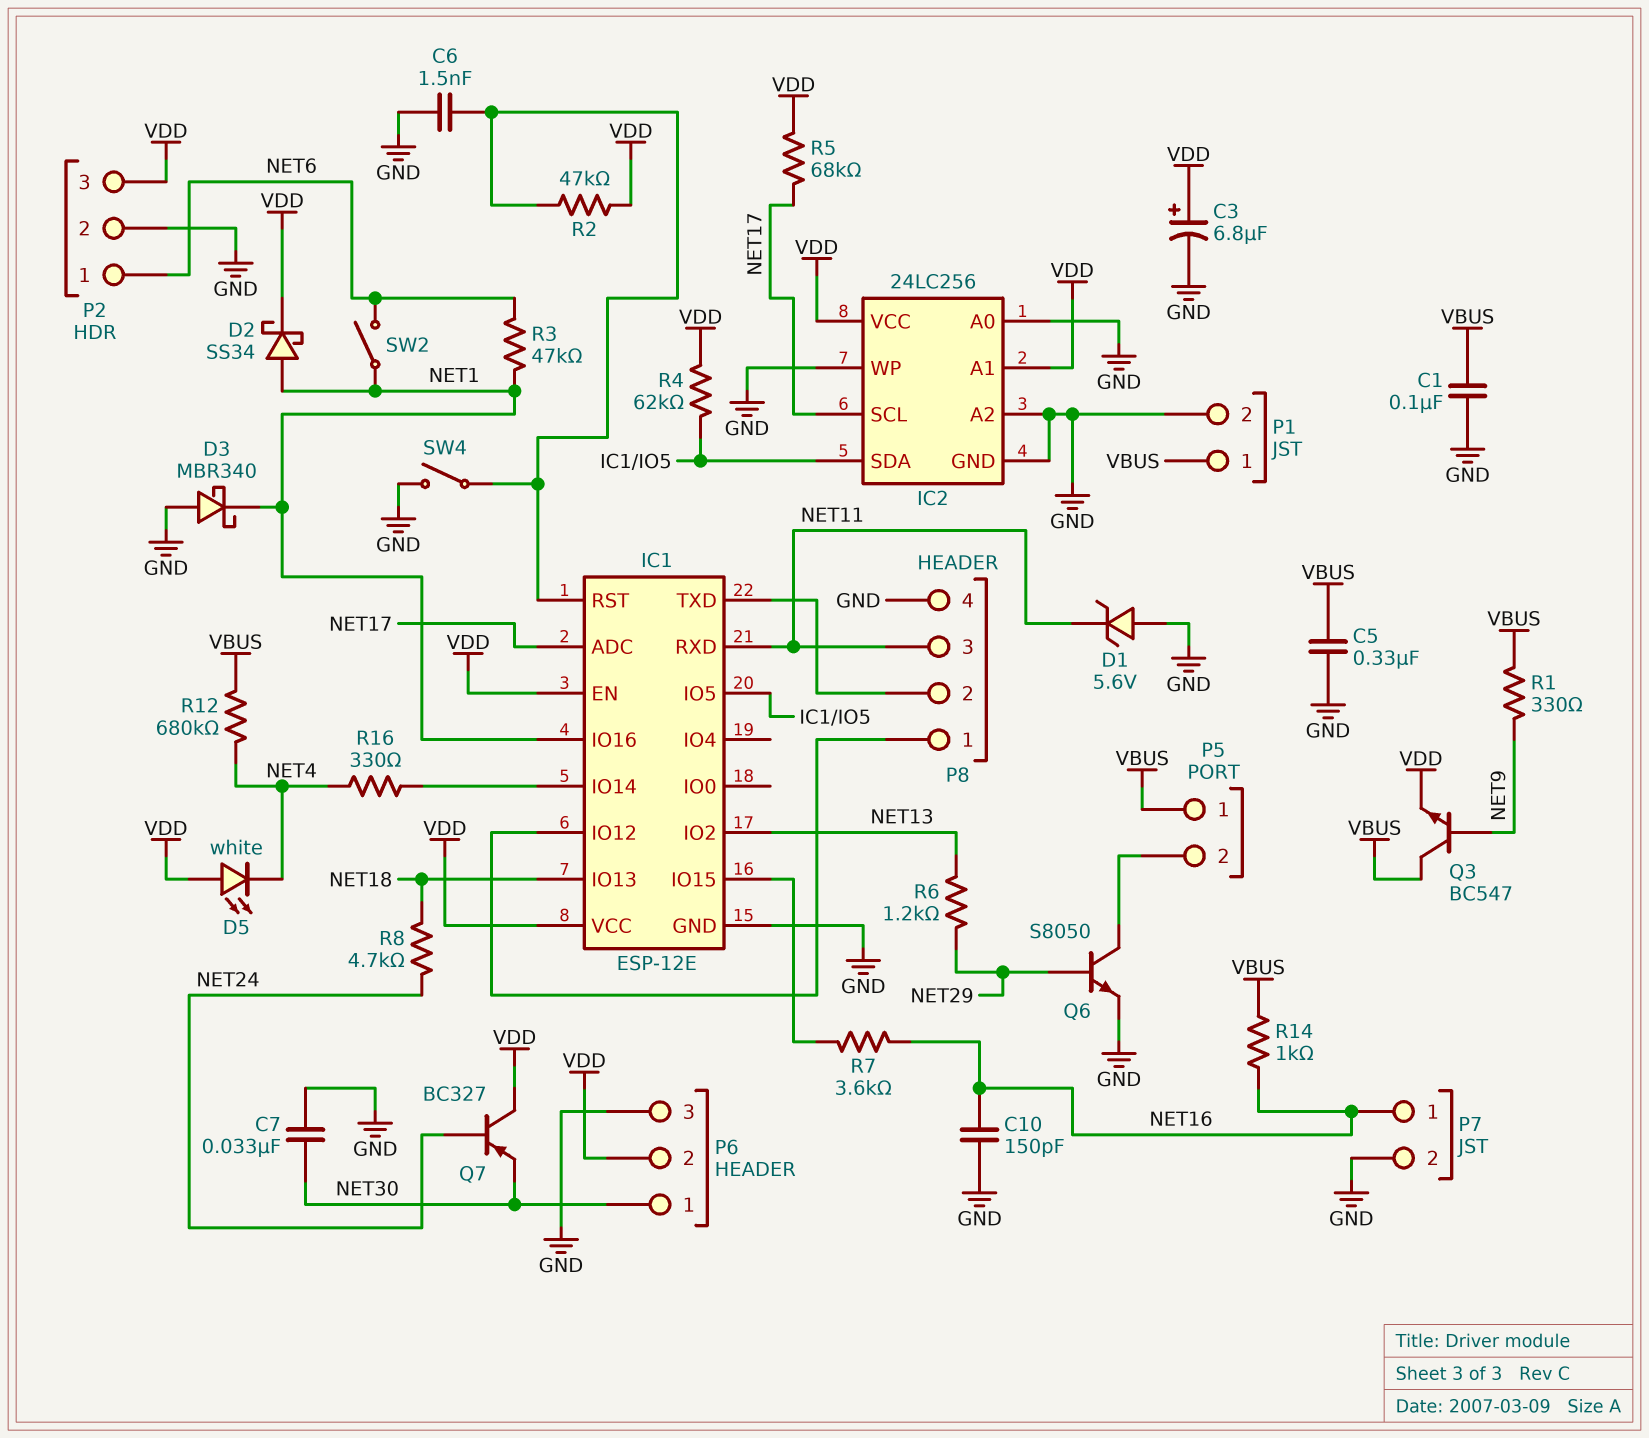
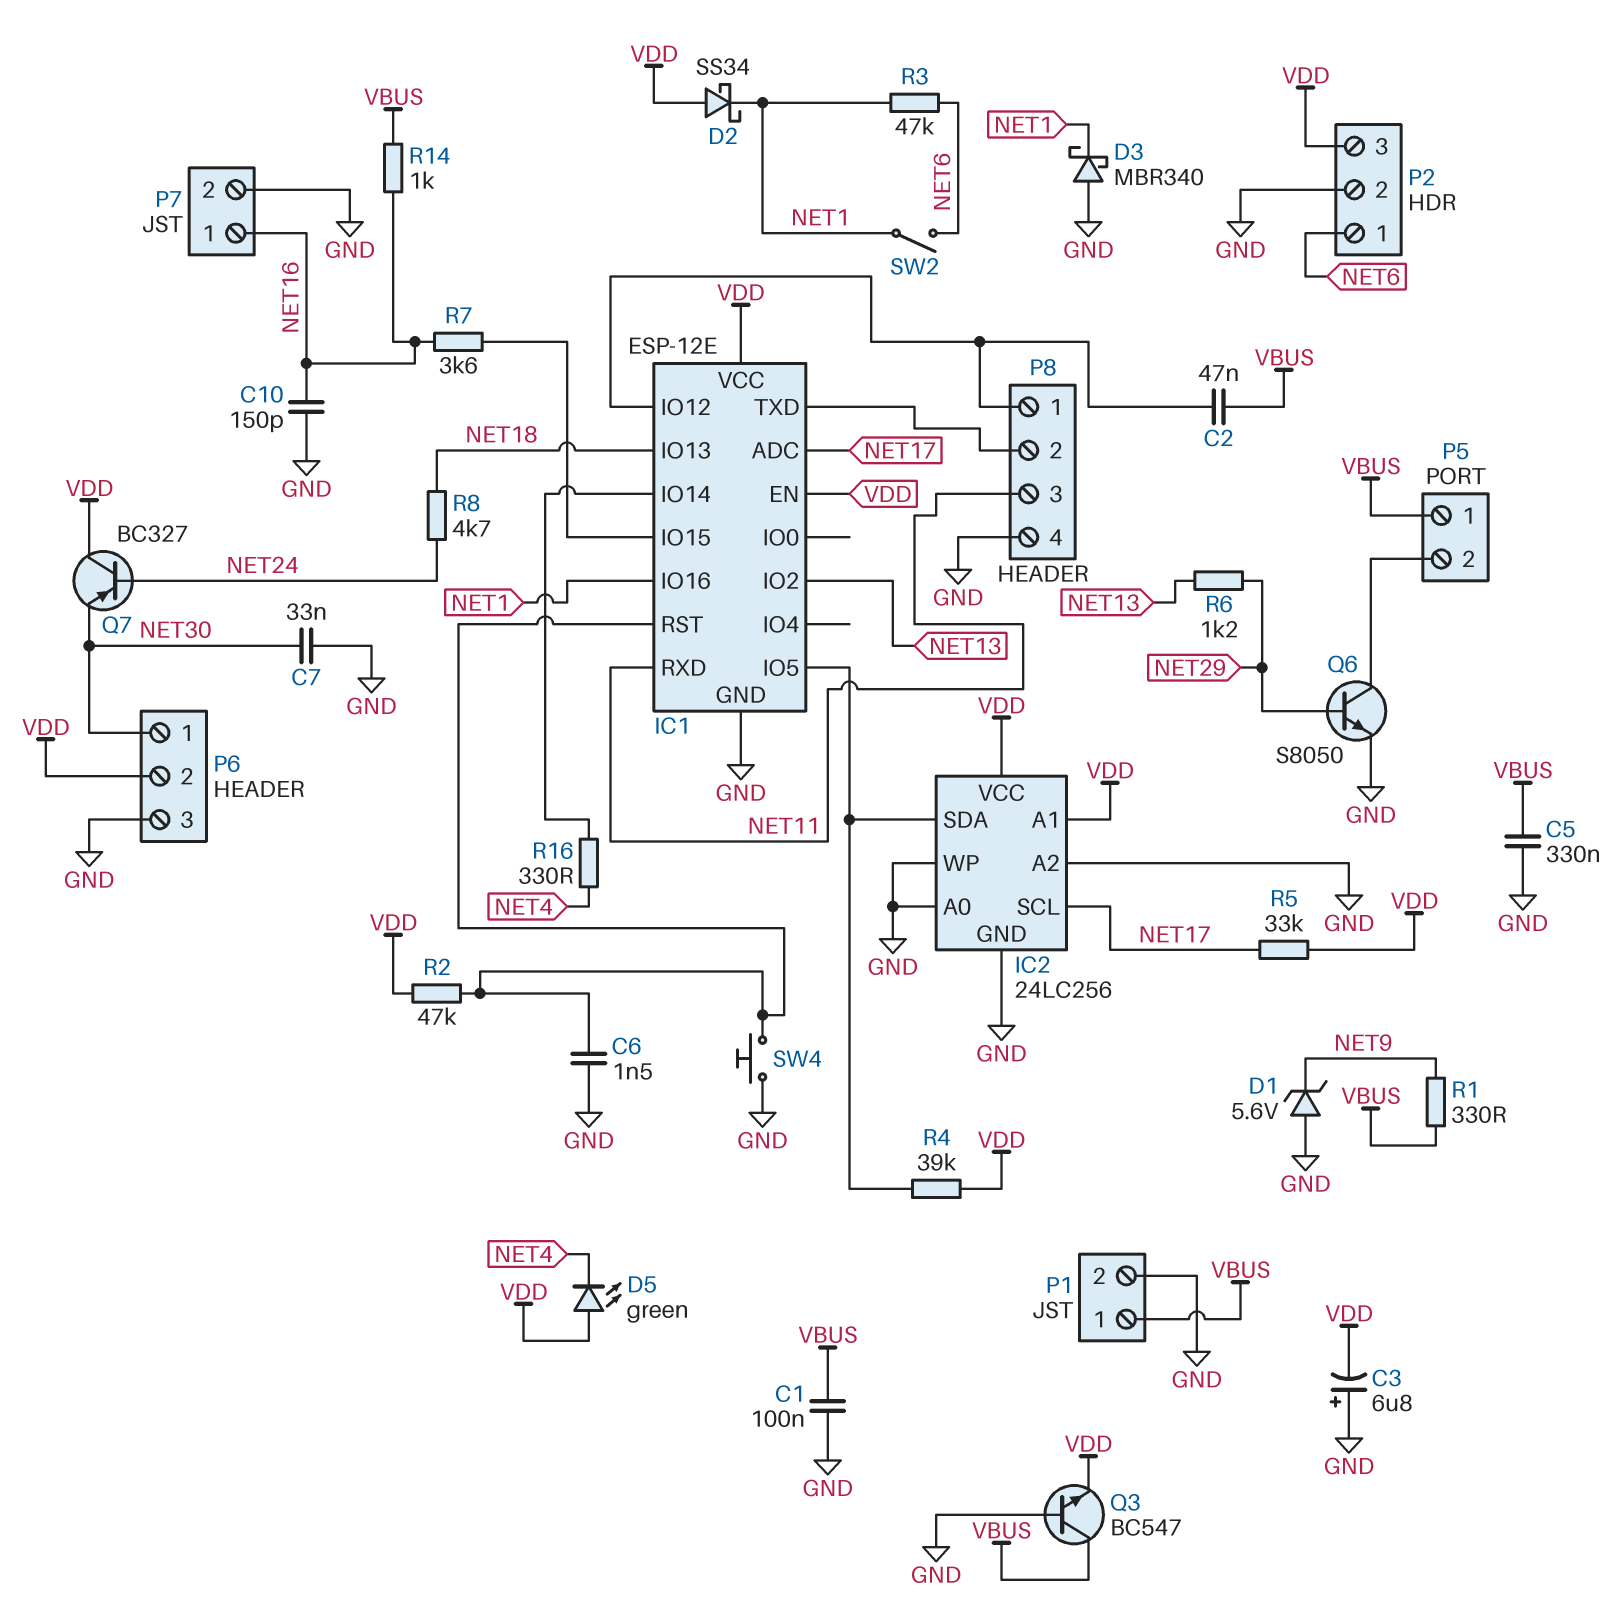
C2: none -> 47nF (IC1/IO12, VBUS)
C3: 6.8uF (plus VDD, minus GND) -> 6.8uF (plus GND, minus VDD)
D1: zener 5.6V (A GND, K NET11) -> zener 5.6V (A GND, K NET9)
D2: schottky SS34 (A NET1, K VDD) -> schottky SS34 (A VDD, K NET1)
D5: LED white (A VDD, K NET4) -> LED green (A VDD, K NET4)
Q3: NPN BC547 (B NET9, C VBUS, E VDD) -> NPN BC547 (B GND, C VBUS, E VDD)
R4: 62k (IC1/IO5, VDD) -> 39k (IC1/IO5, VDD)
R5: 68k (NET17, VDD) -> 33k (NET17, VDD)
R12: 680k (NET4, VBUS) -> none
SW4: switch (GND, IC1/RST) -> button (GND, IC1/RST)

